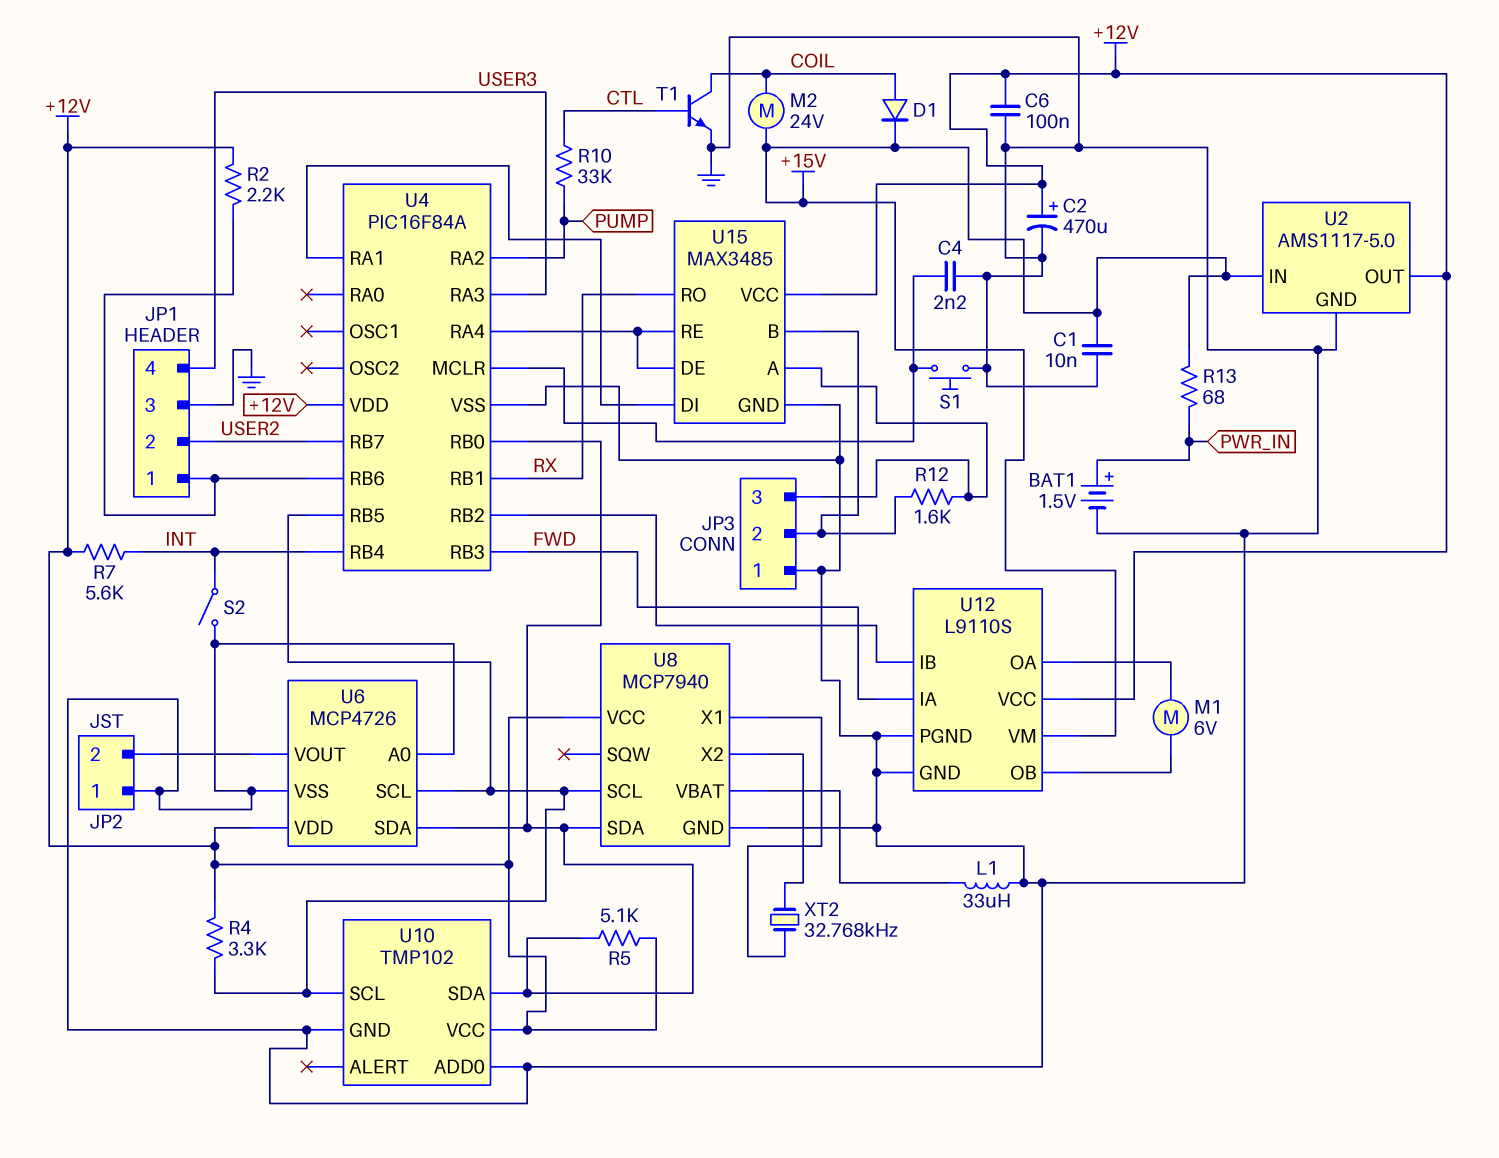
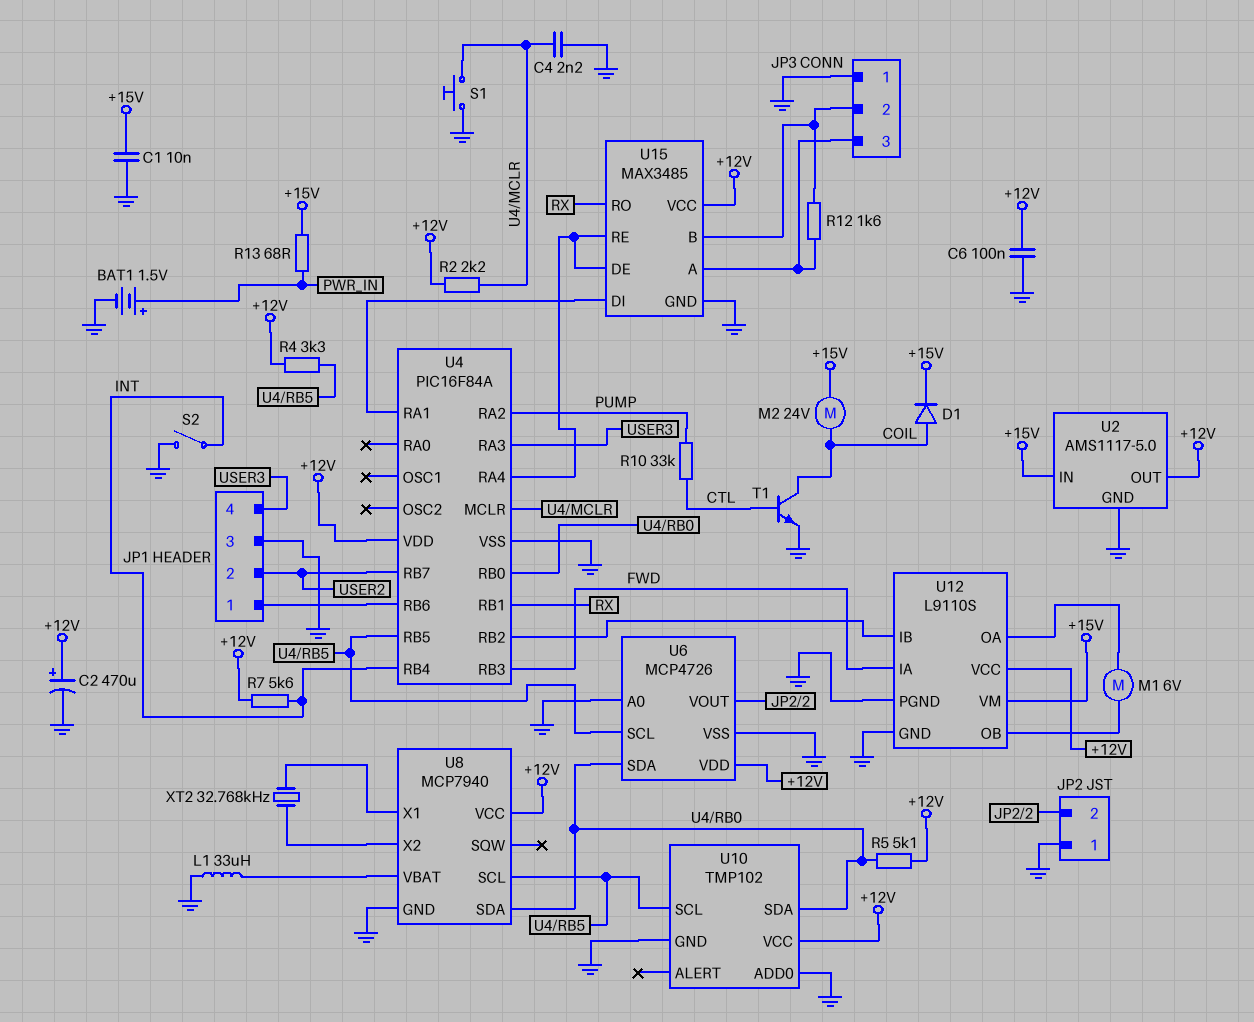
R2: 2.2k (+12V, JP1/1) -> 2.2k (+12V, U4/MCLR)

